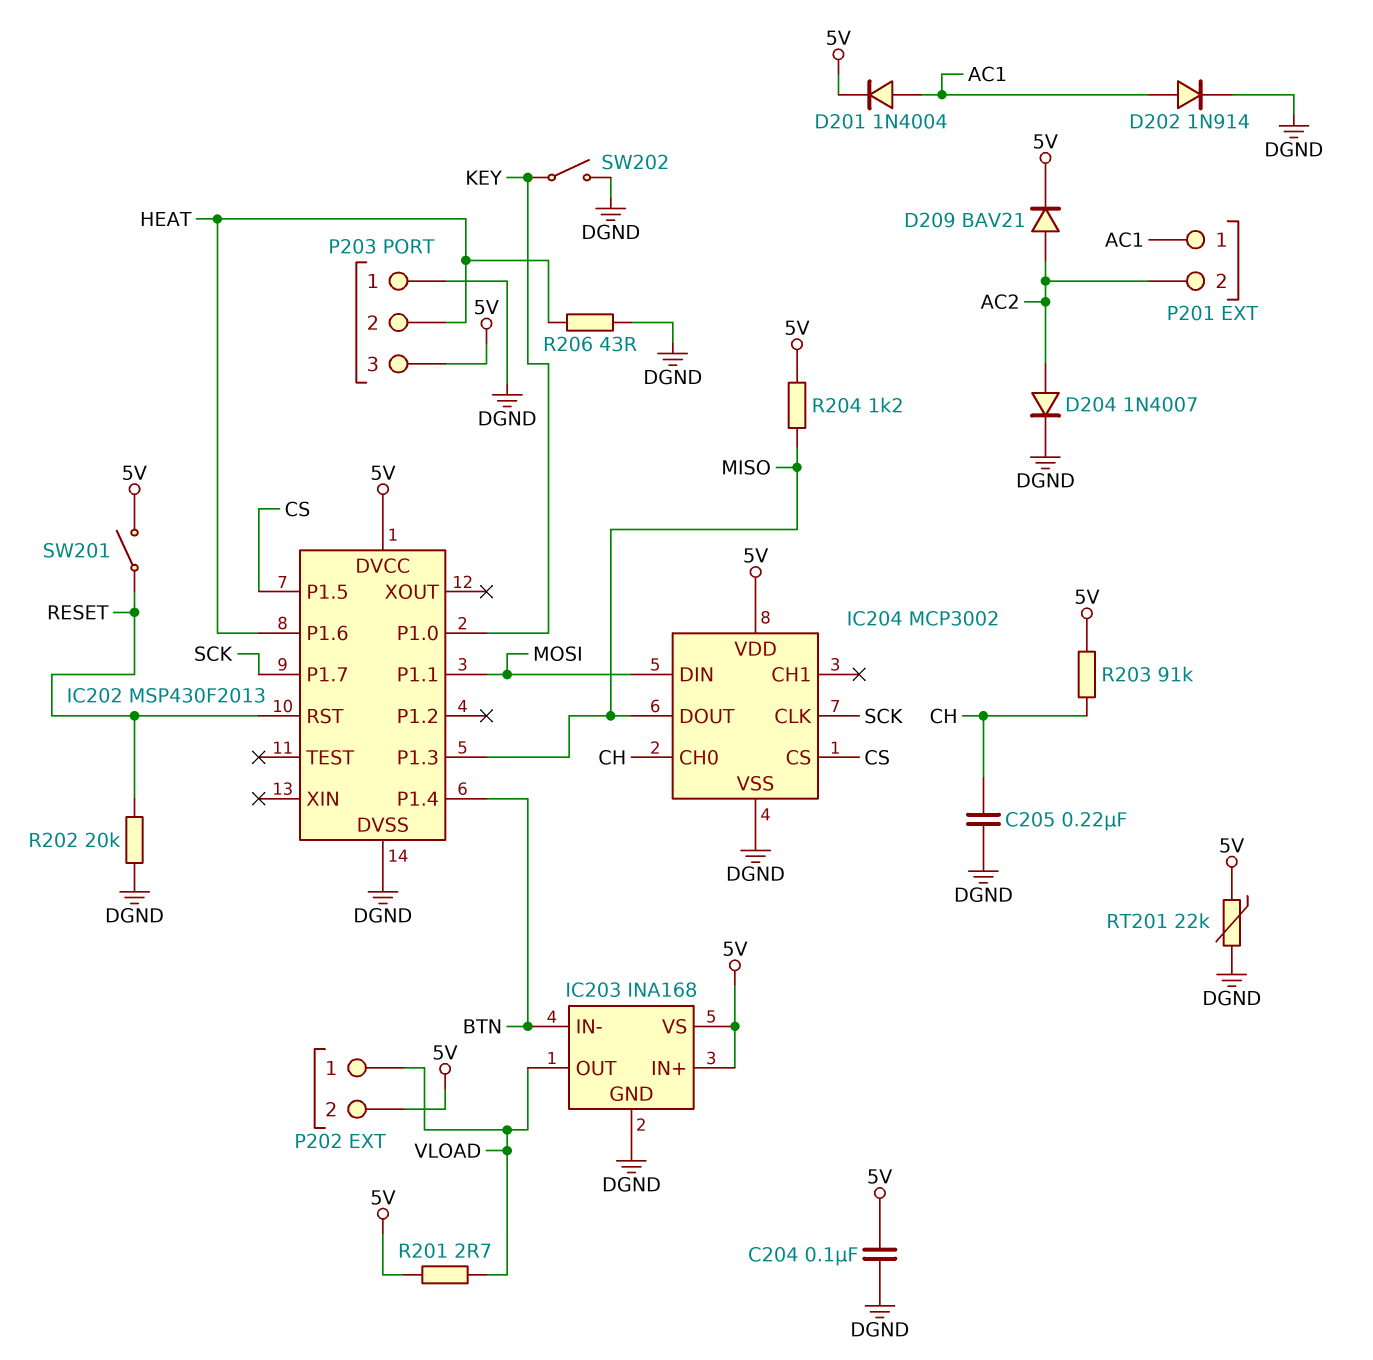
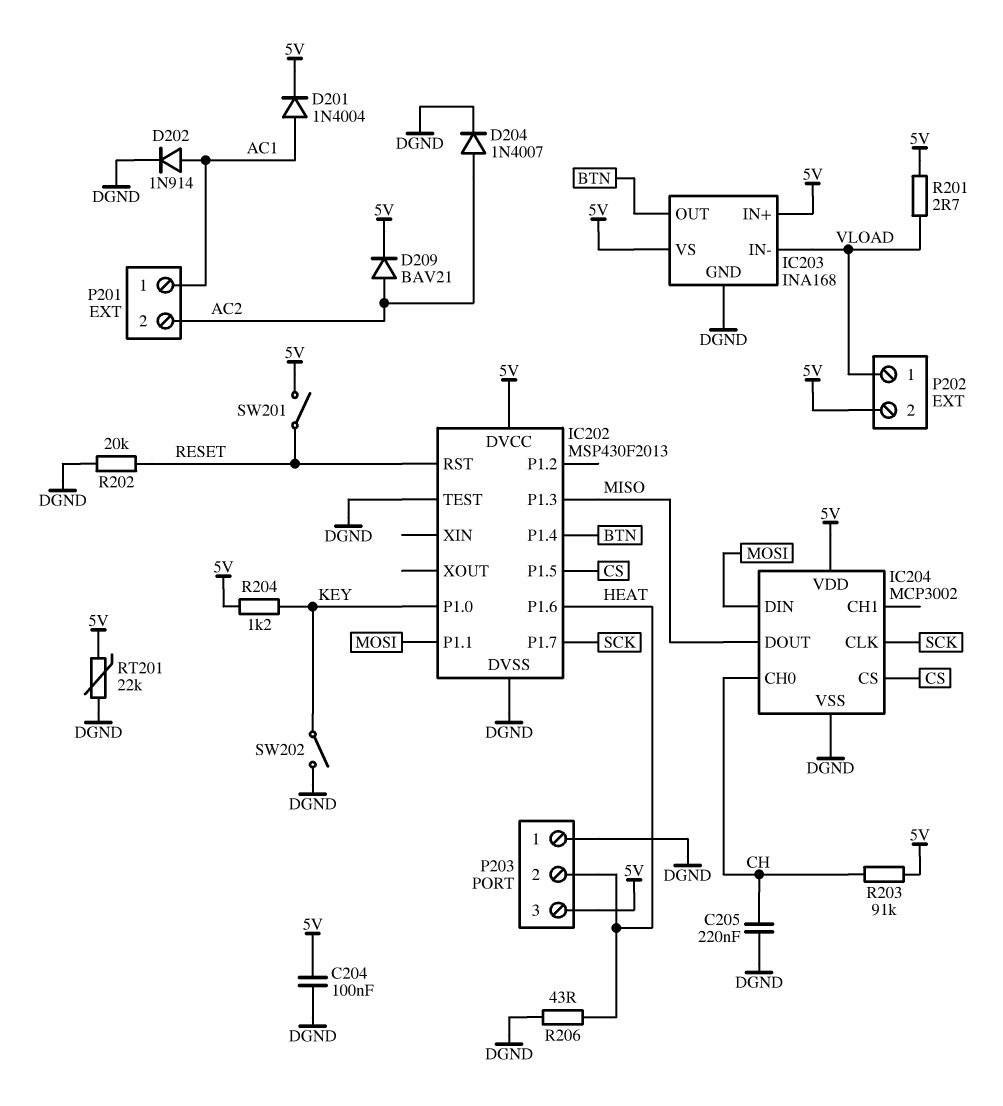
IC202 pin TEST: none -> DGND
IC203 pin IN-: BTN -> VLOAD
IC203 pin OUT: VLOAD -> BTN
R204: 1.2k (5V, MISO) -> 1.2k (5V, KEY)

